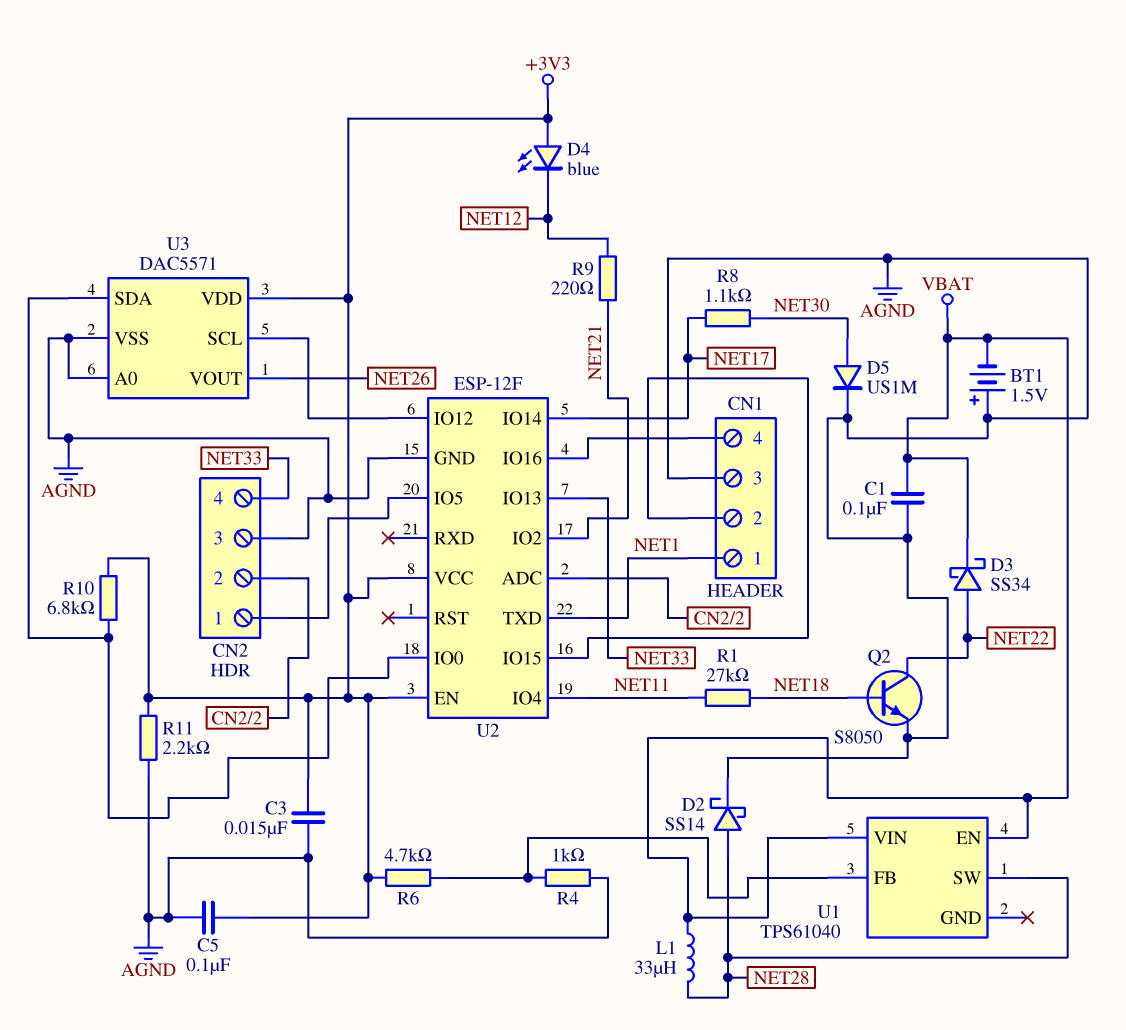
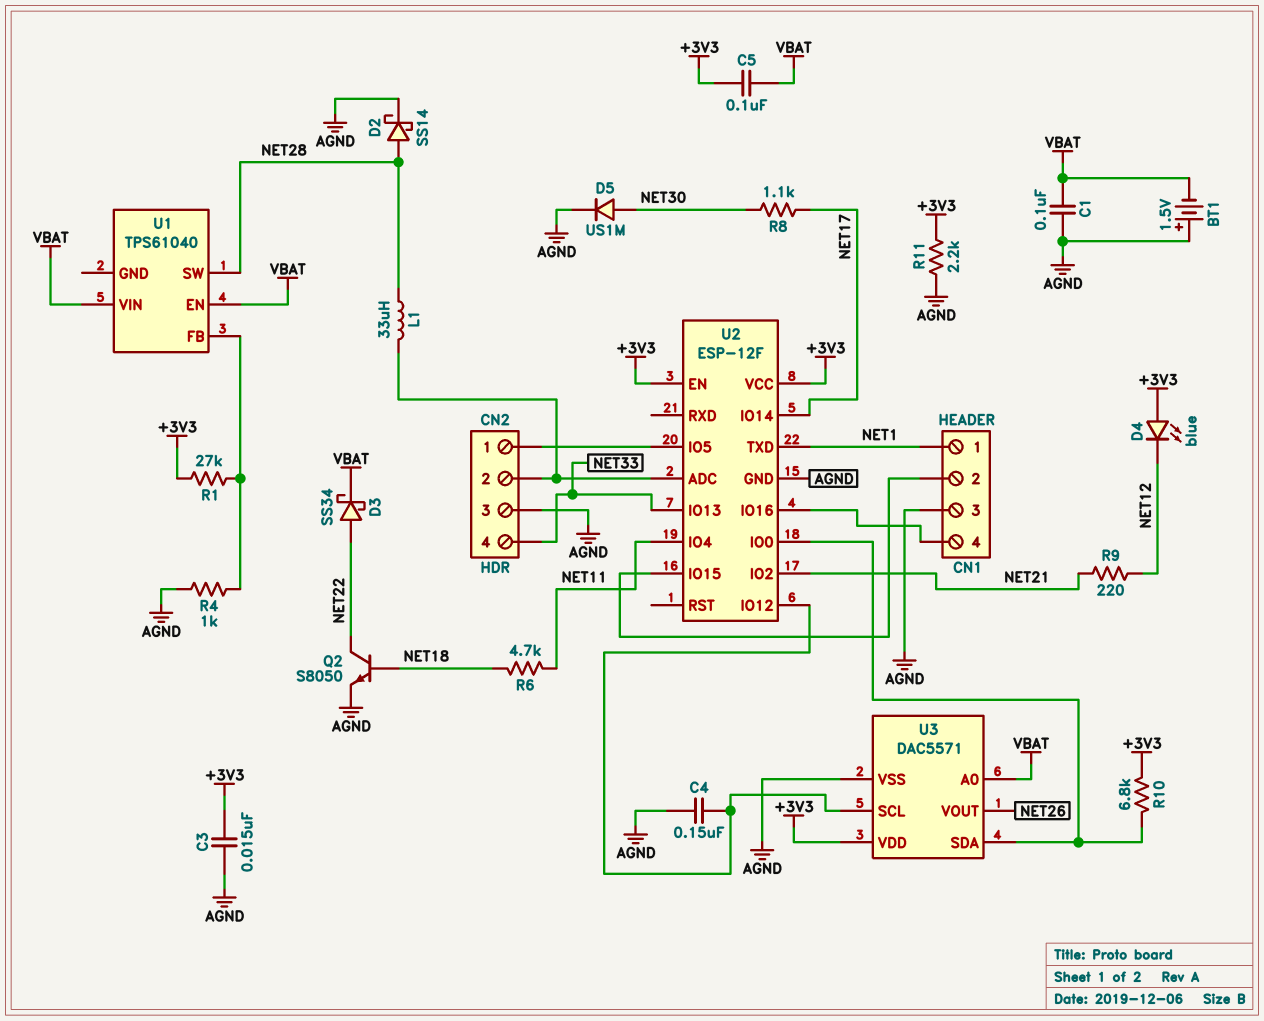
C4: none -> 150nF (AGND, U2/IO12)
C5: 100nF (+3V3, AGND) -> 100nF (+3V3, VBAT)
L1: 33uH (NET28, VBAT) -> 33uH (CN2/2, NET28)
R1: 27k (NET11, NET18) -> 27k (+3V3, U1/FB)
R6: 4.7k (+3V3, U1/FB) -> 4.7k (NET11, NET18)
U3 pin A0: AGND -> VBAT

